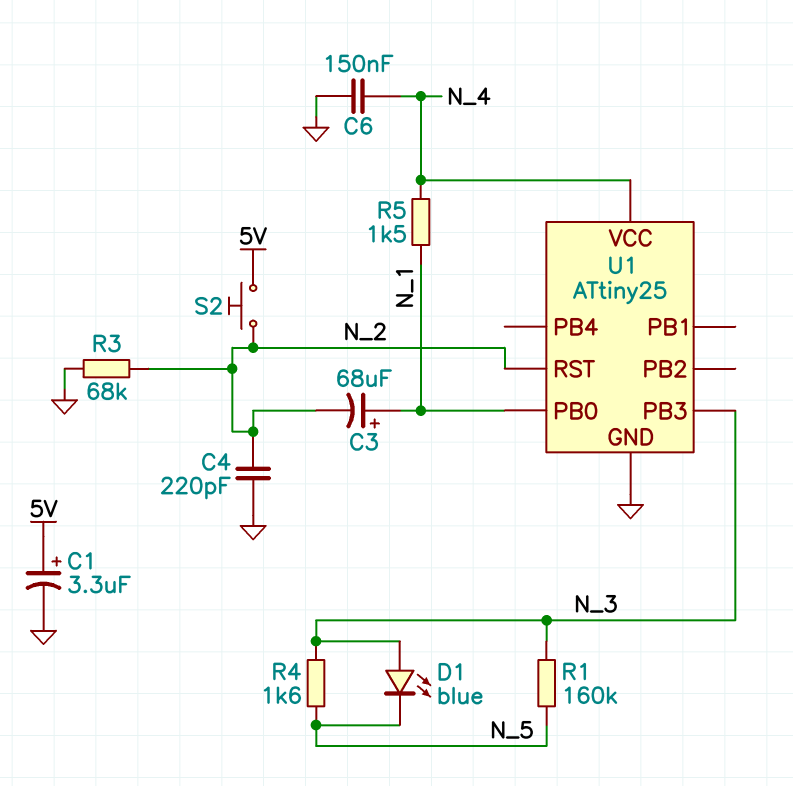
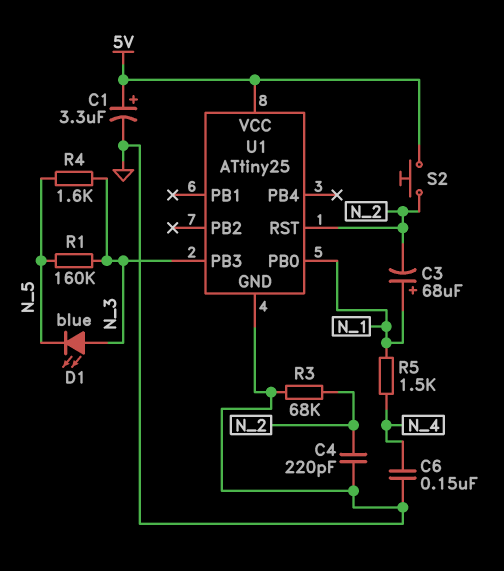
U1 pin VCC: N_4 -> 5V

